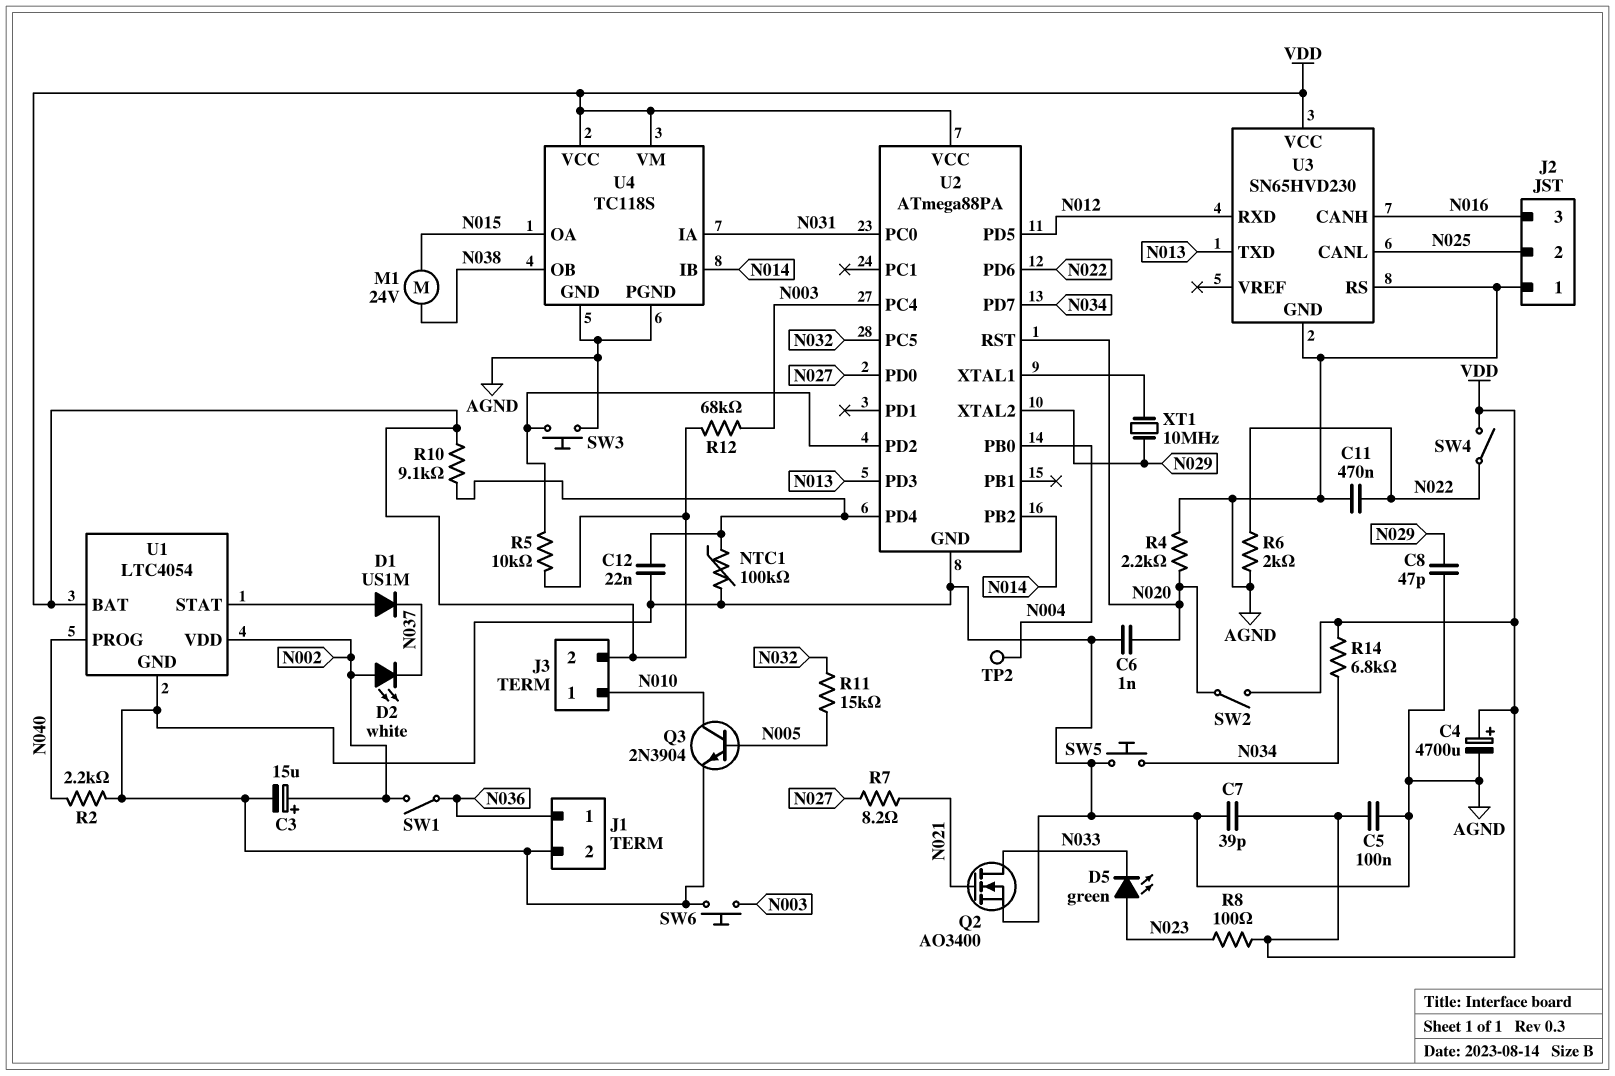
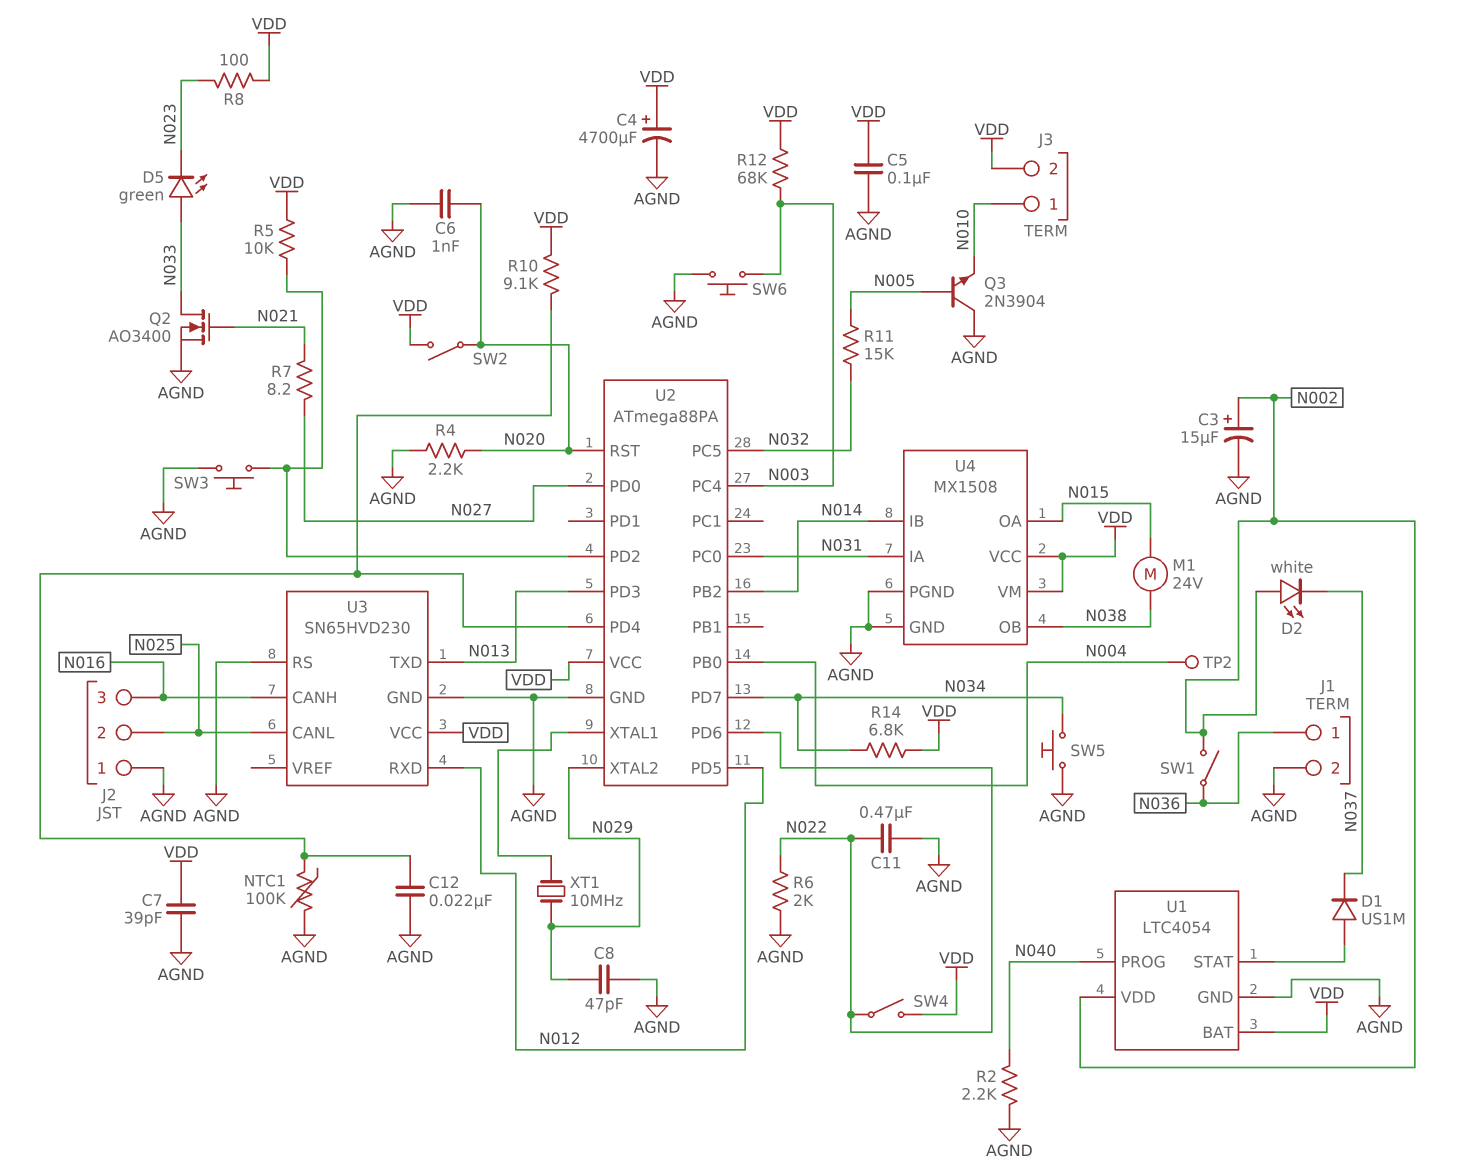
D5: LED green (A N023, K N033) -> LED green (A N033, K N023)
Q3: NPN 2N3904 (B N005, C N010, E AGND) -> NPN 2N3904 (B N005, C AGND, E N010)
U4: TC118S -> MX1508

